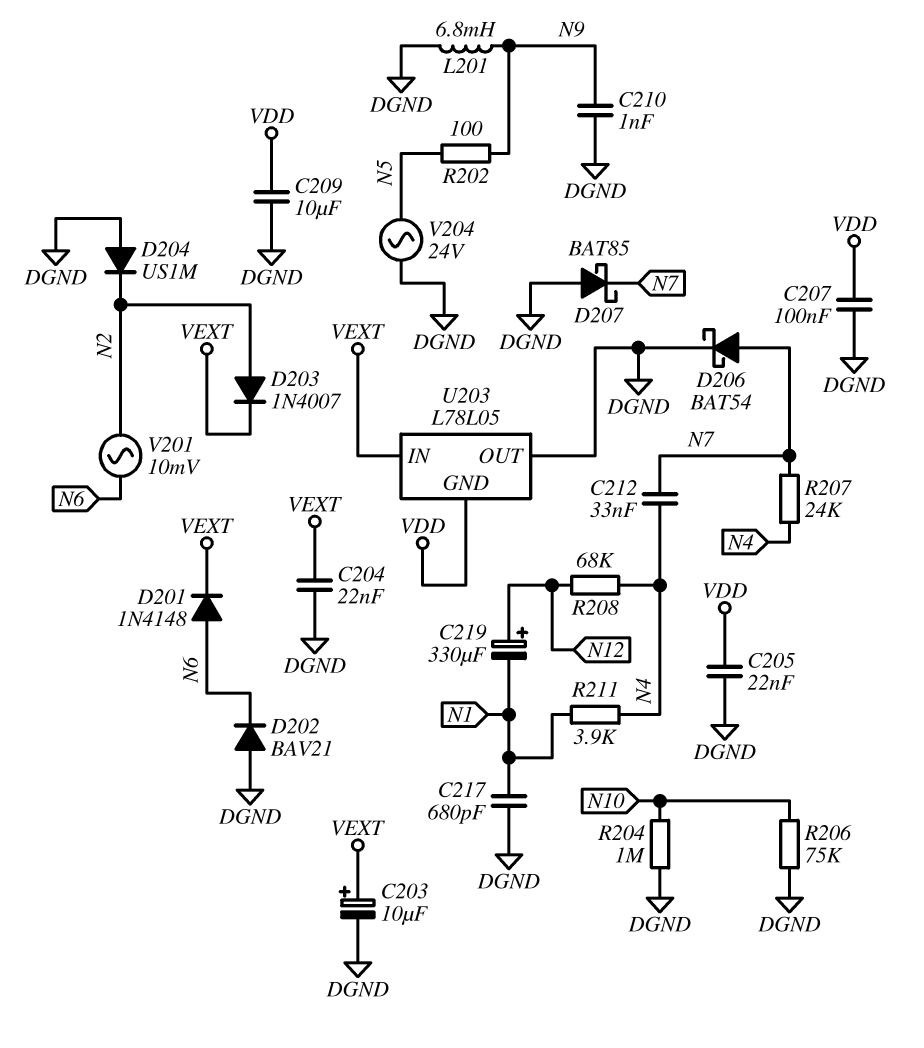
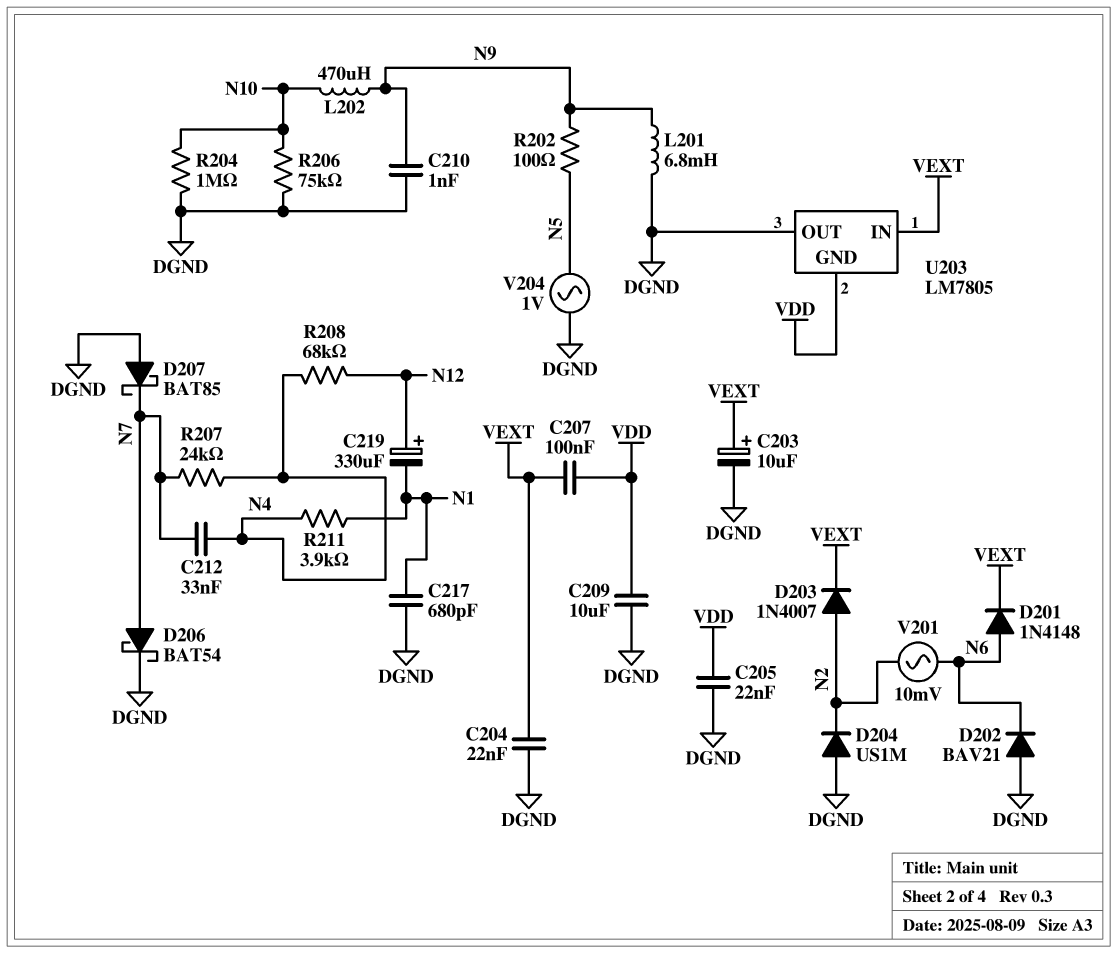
C207: 100nF (DGND, VDD) -> 100nF (VDD, VEXT)
L202: none -> 470uH (N9, N10)
U203: L78L05 -> LM7805
V204: AC 24V (DGND, N5) -> AC 1V (DGND, N5)

